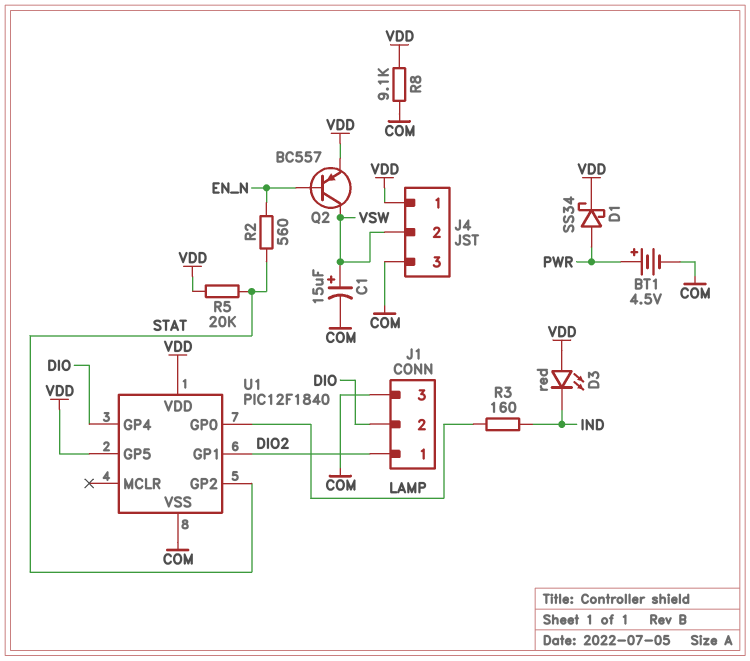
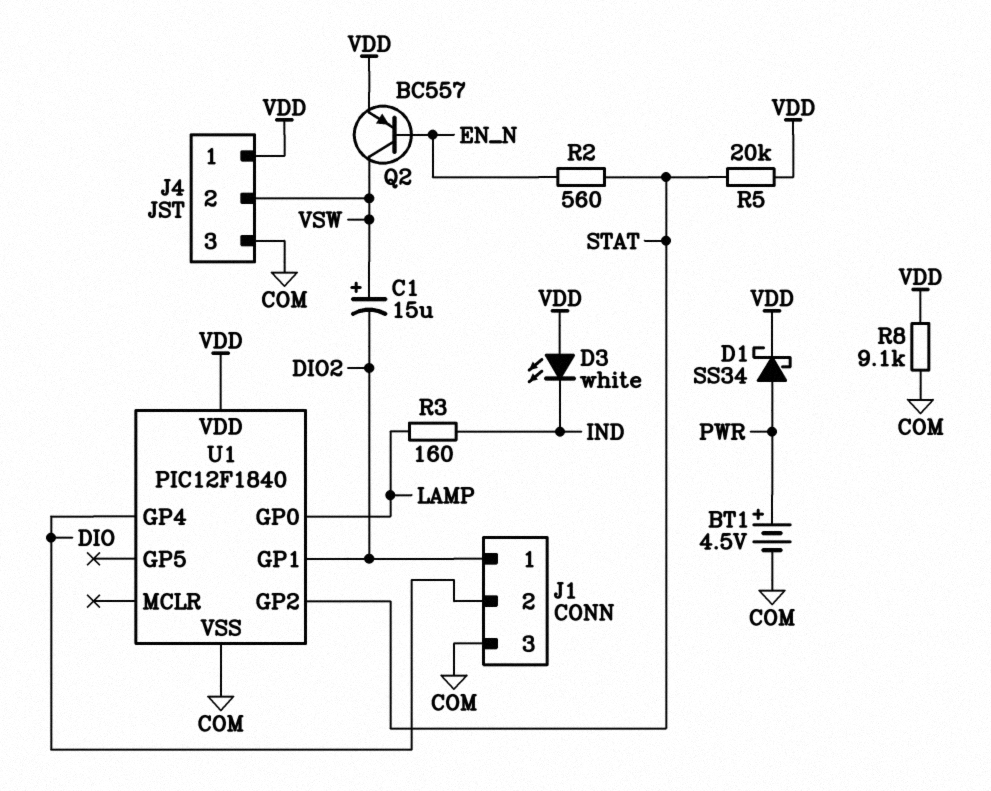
C1: 15uF (plus VSW, minus COM) -> 15uF (plus VSW, minus DIO2)
D3: LED red (A VDD, K IND) -> LED white (A VDD, K IND)
U1 pin GP5: VDD -> none

